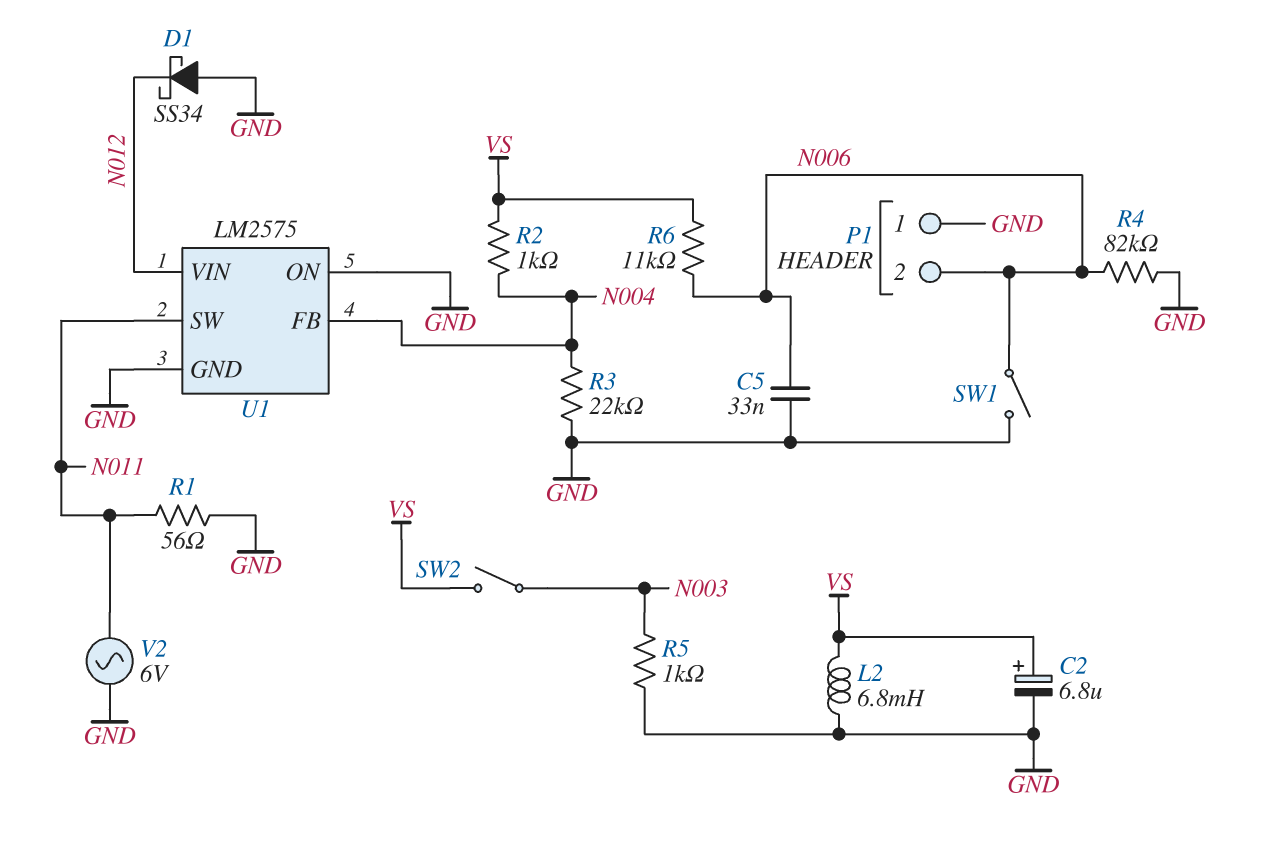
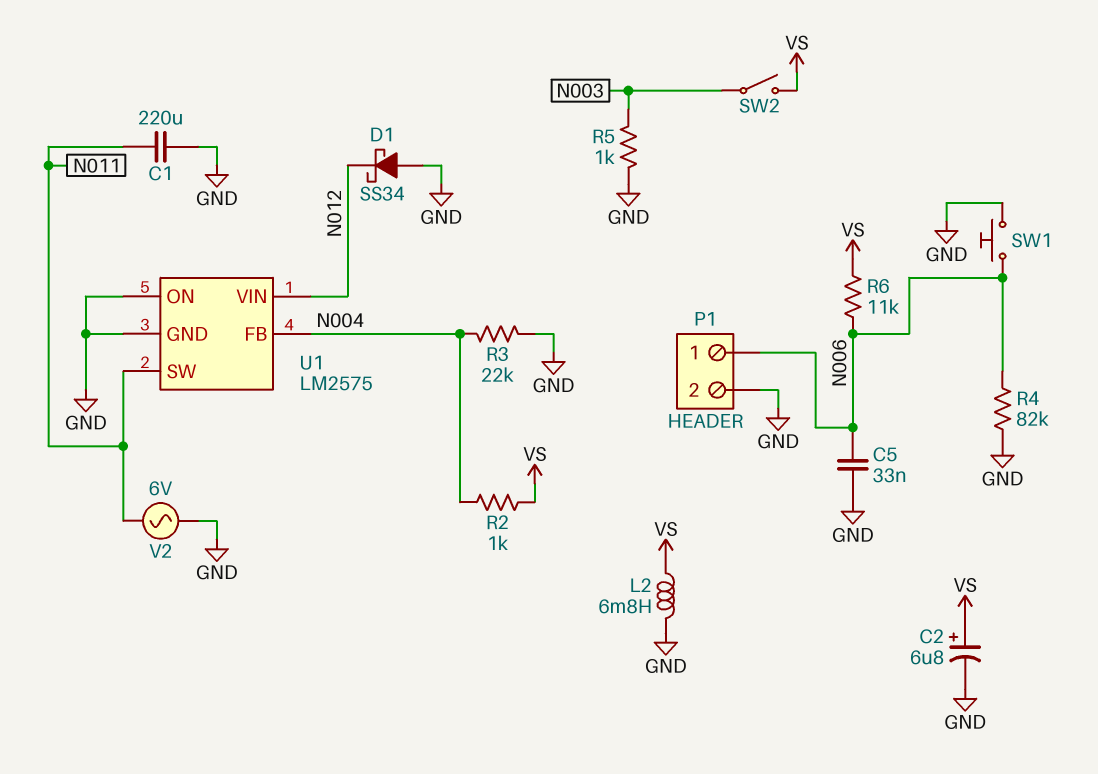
C1: none -> 220uF (GND, N011)
P1 pin 1: GND -> N006
P1 pin 2: N006 -> GND
R1: 56 (GND, N011) -> none
SW1: switch (GND, N006) -> button (GND, N006)

